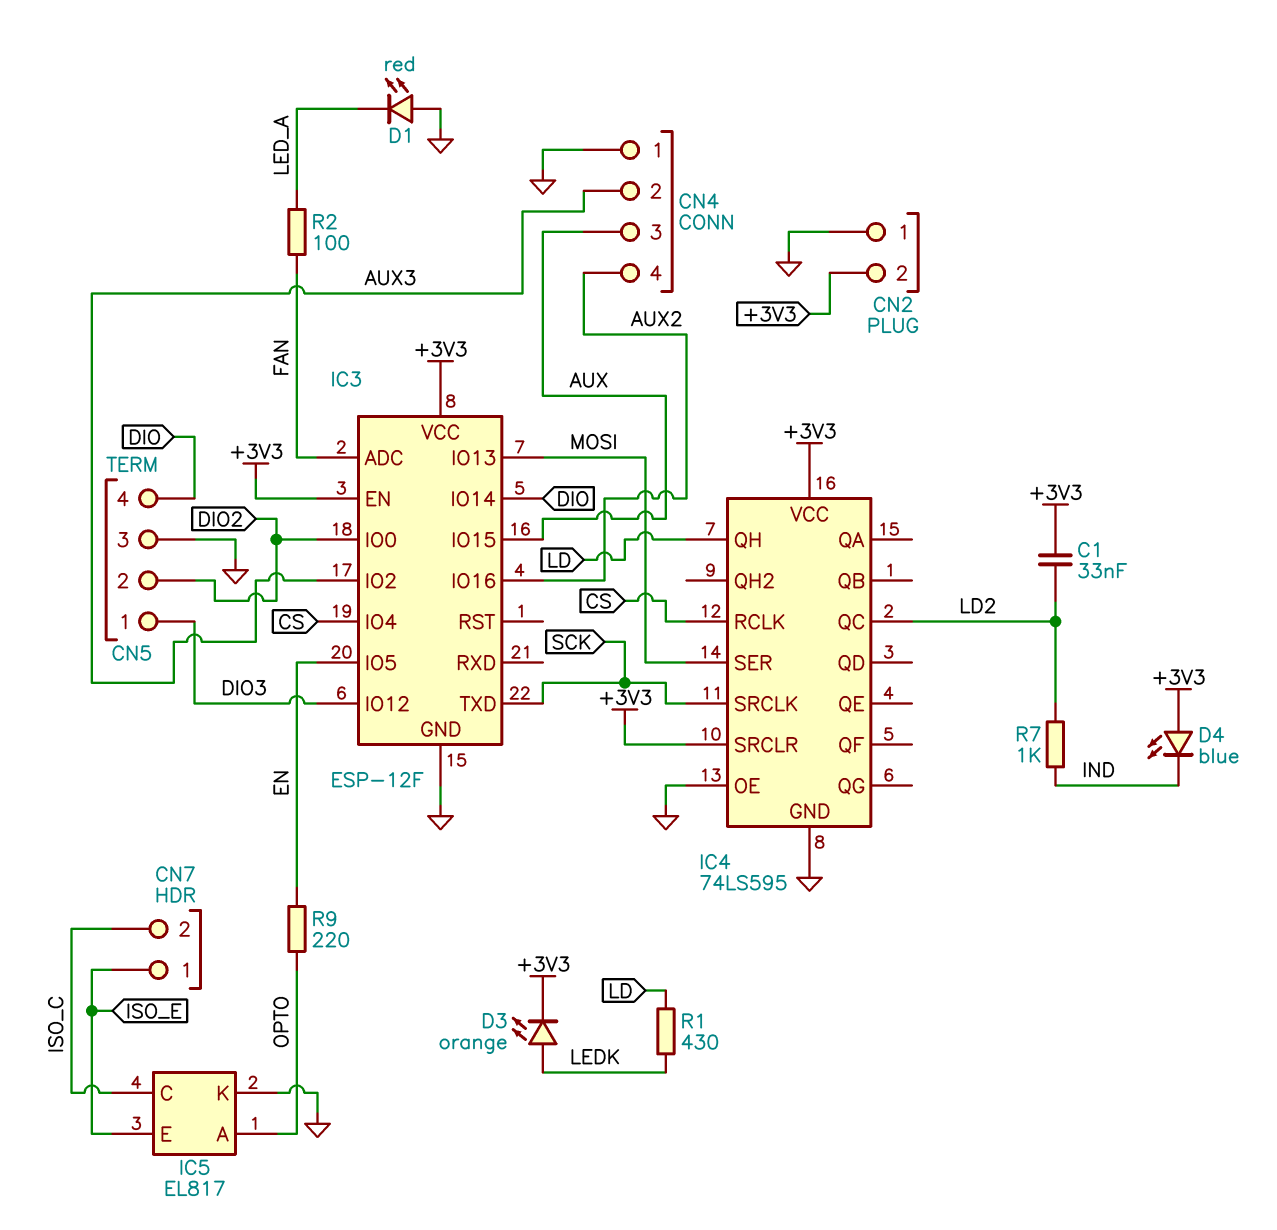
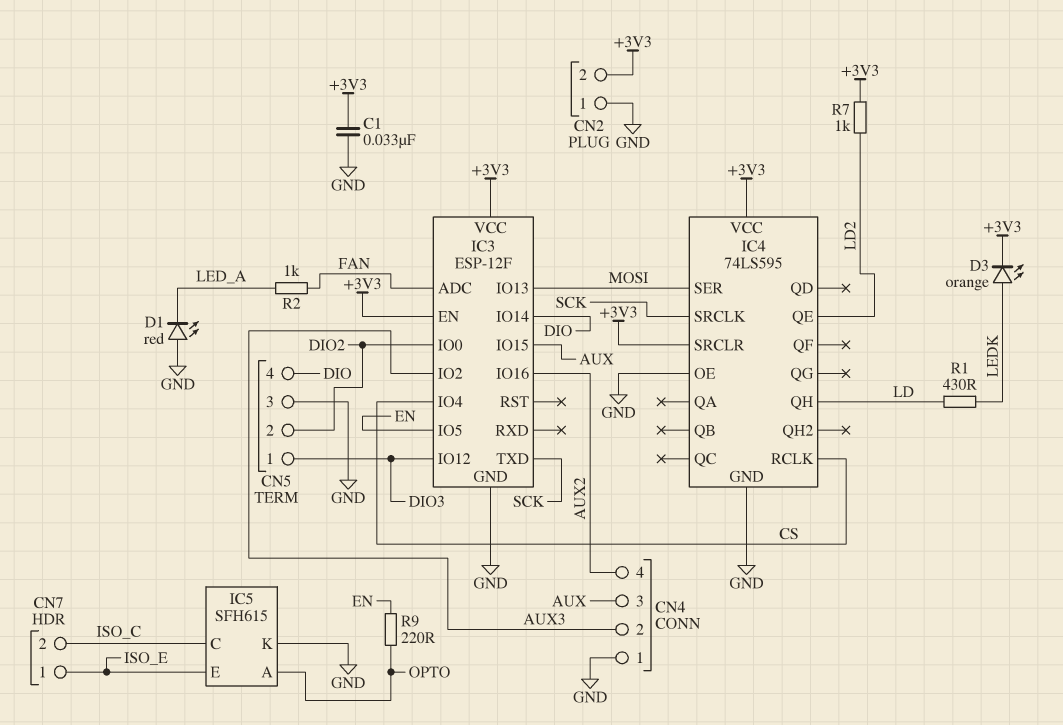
C1: 33nF (+3V3, LD2) -> 33nF (+3V3, GND)
D4: LED blue (A +3V3, K IND) -> none
IC4 pin QC: LD2 -> none
IC4 pin QE: none -> LD2
IC5: EL817 -> SFH615
R2: 100 (FAN, LED_A) -> 1k (FAN, LED_A)
R7: 1k (IND, LD2) -> 1k (+3V3, LD2)

